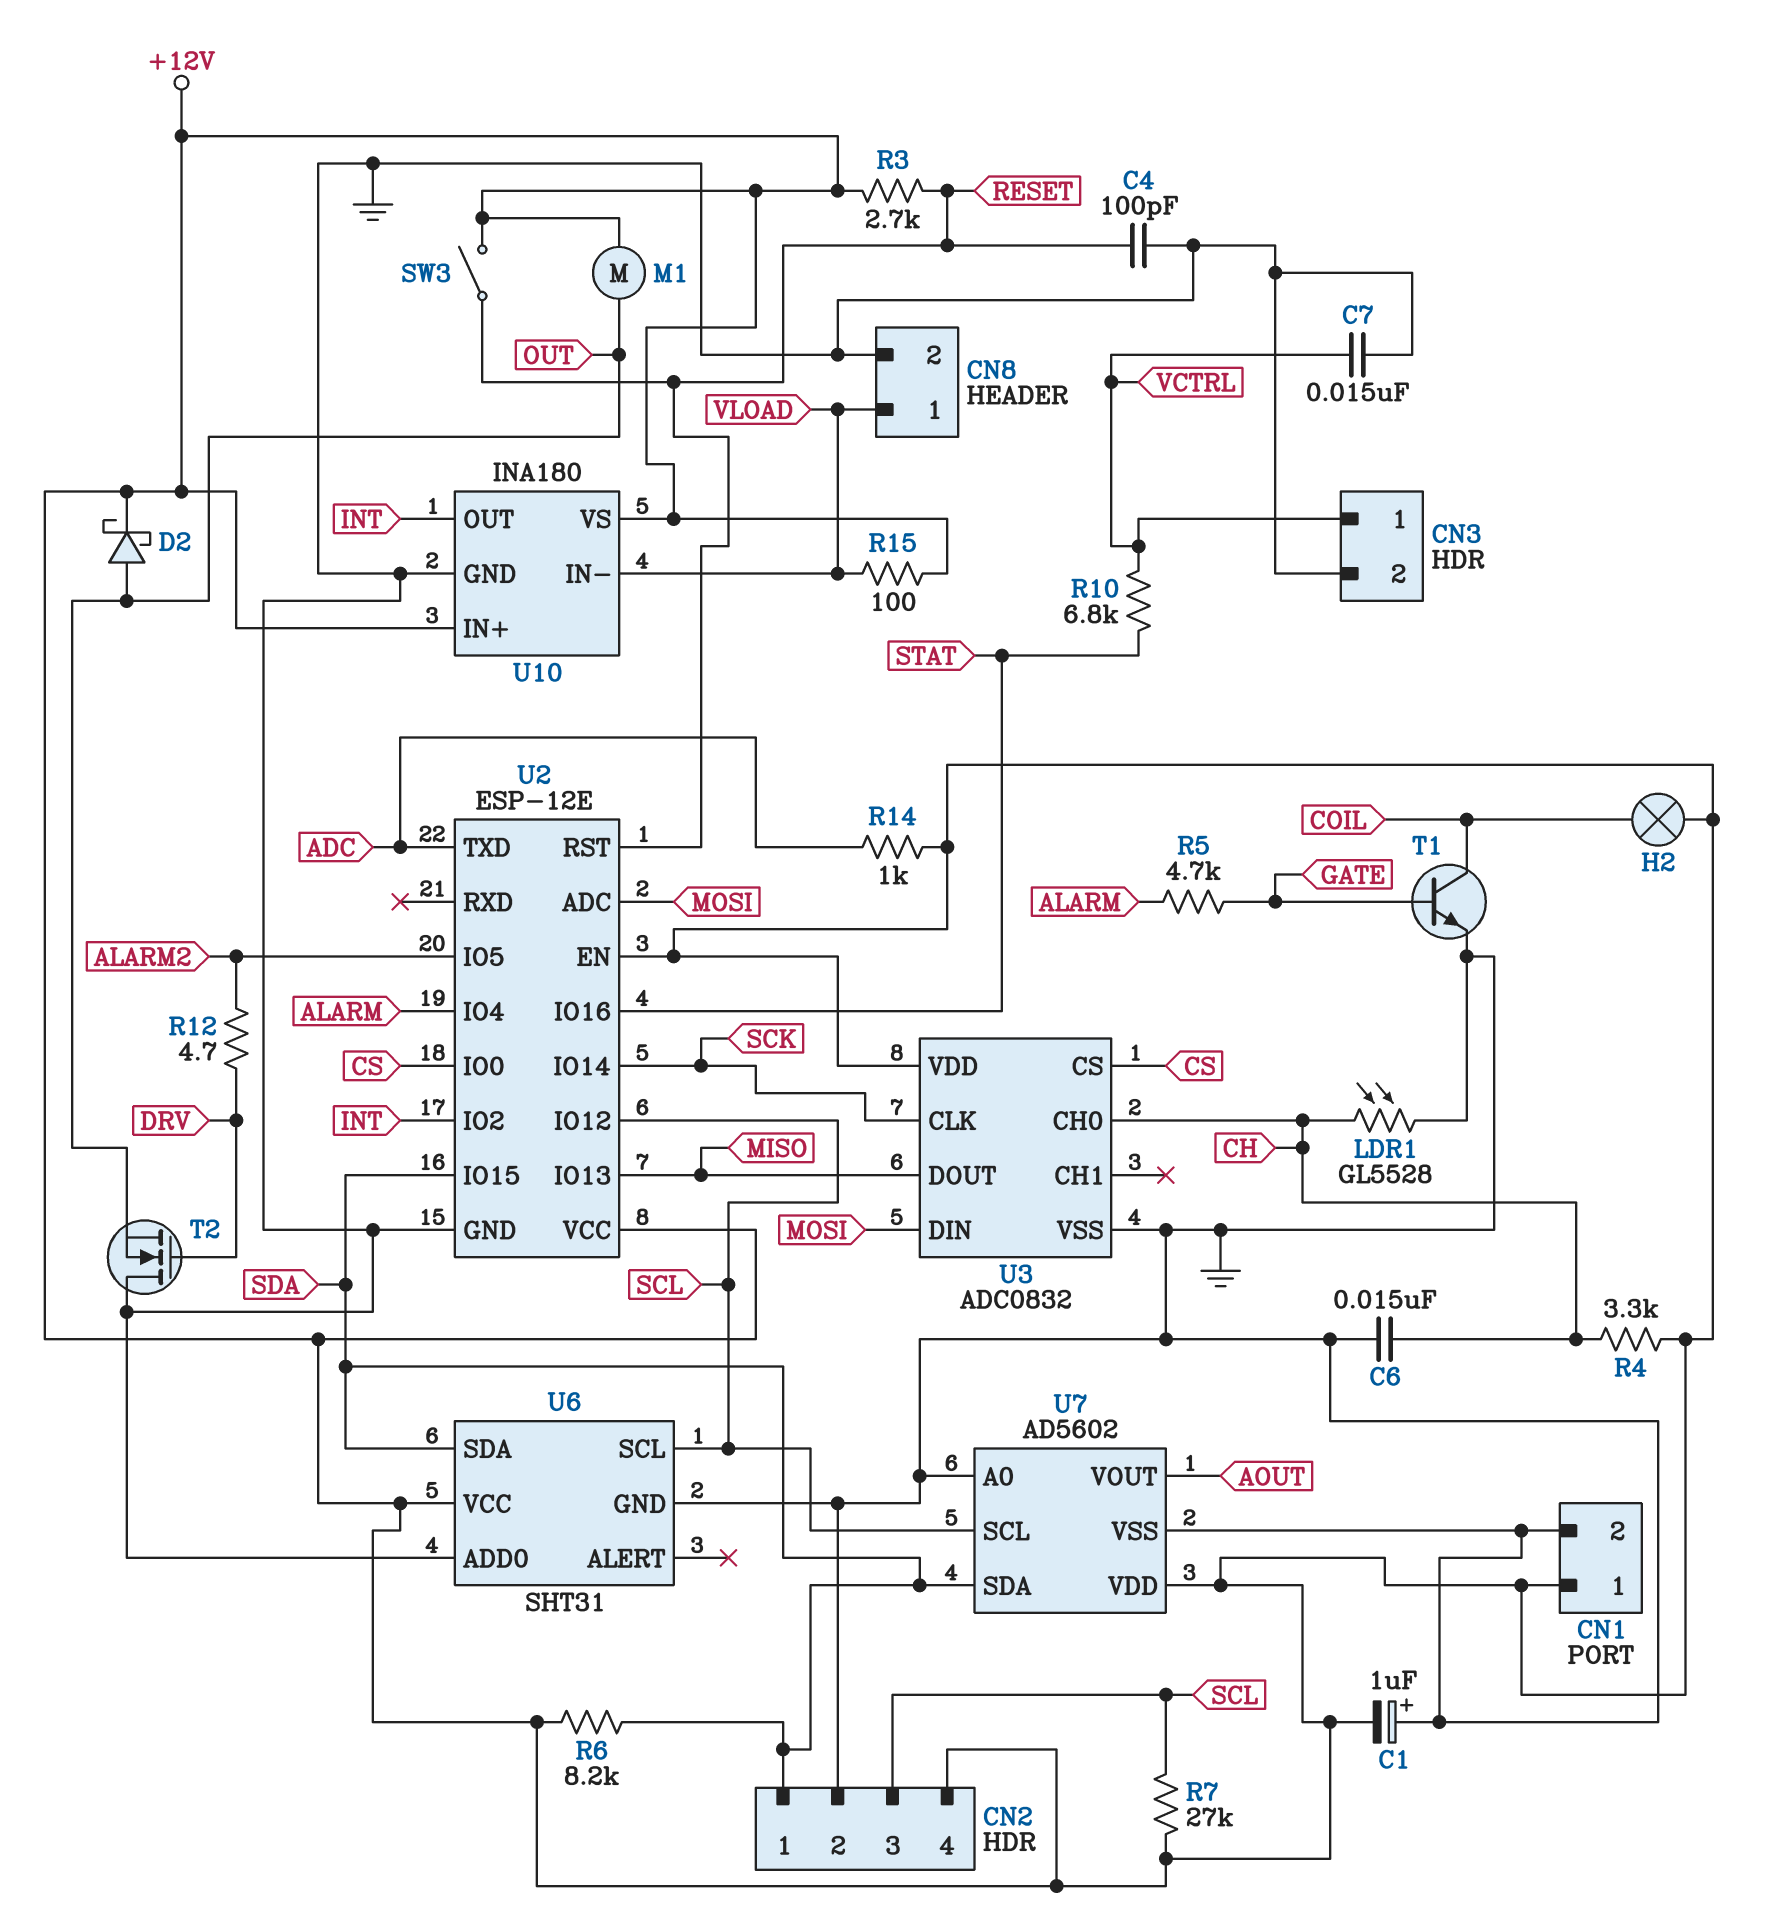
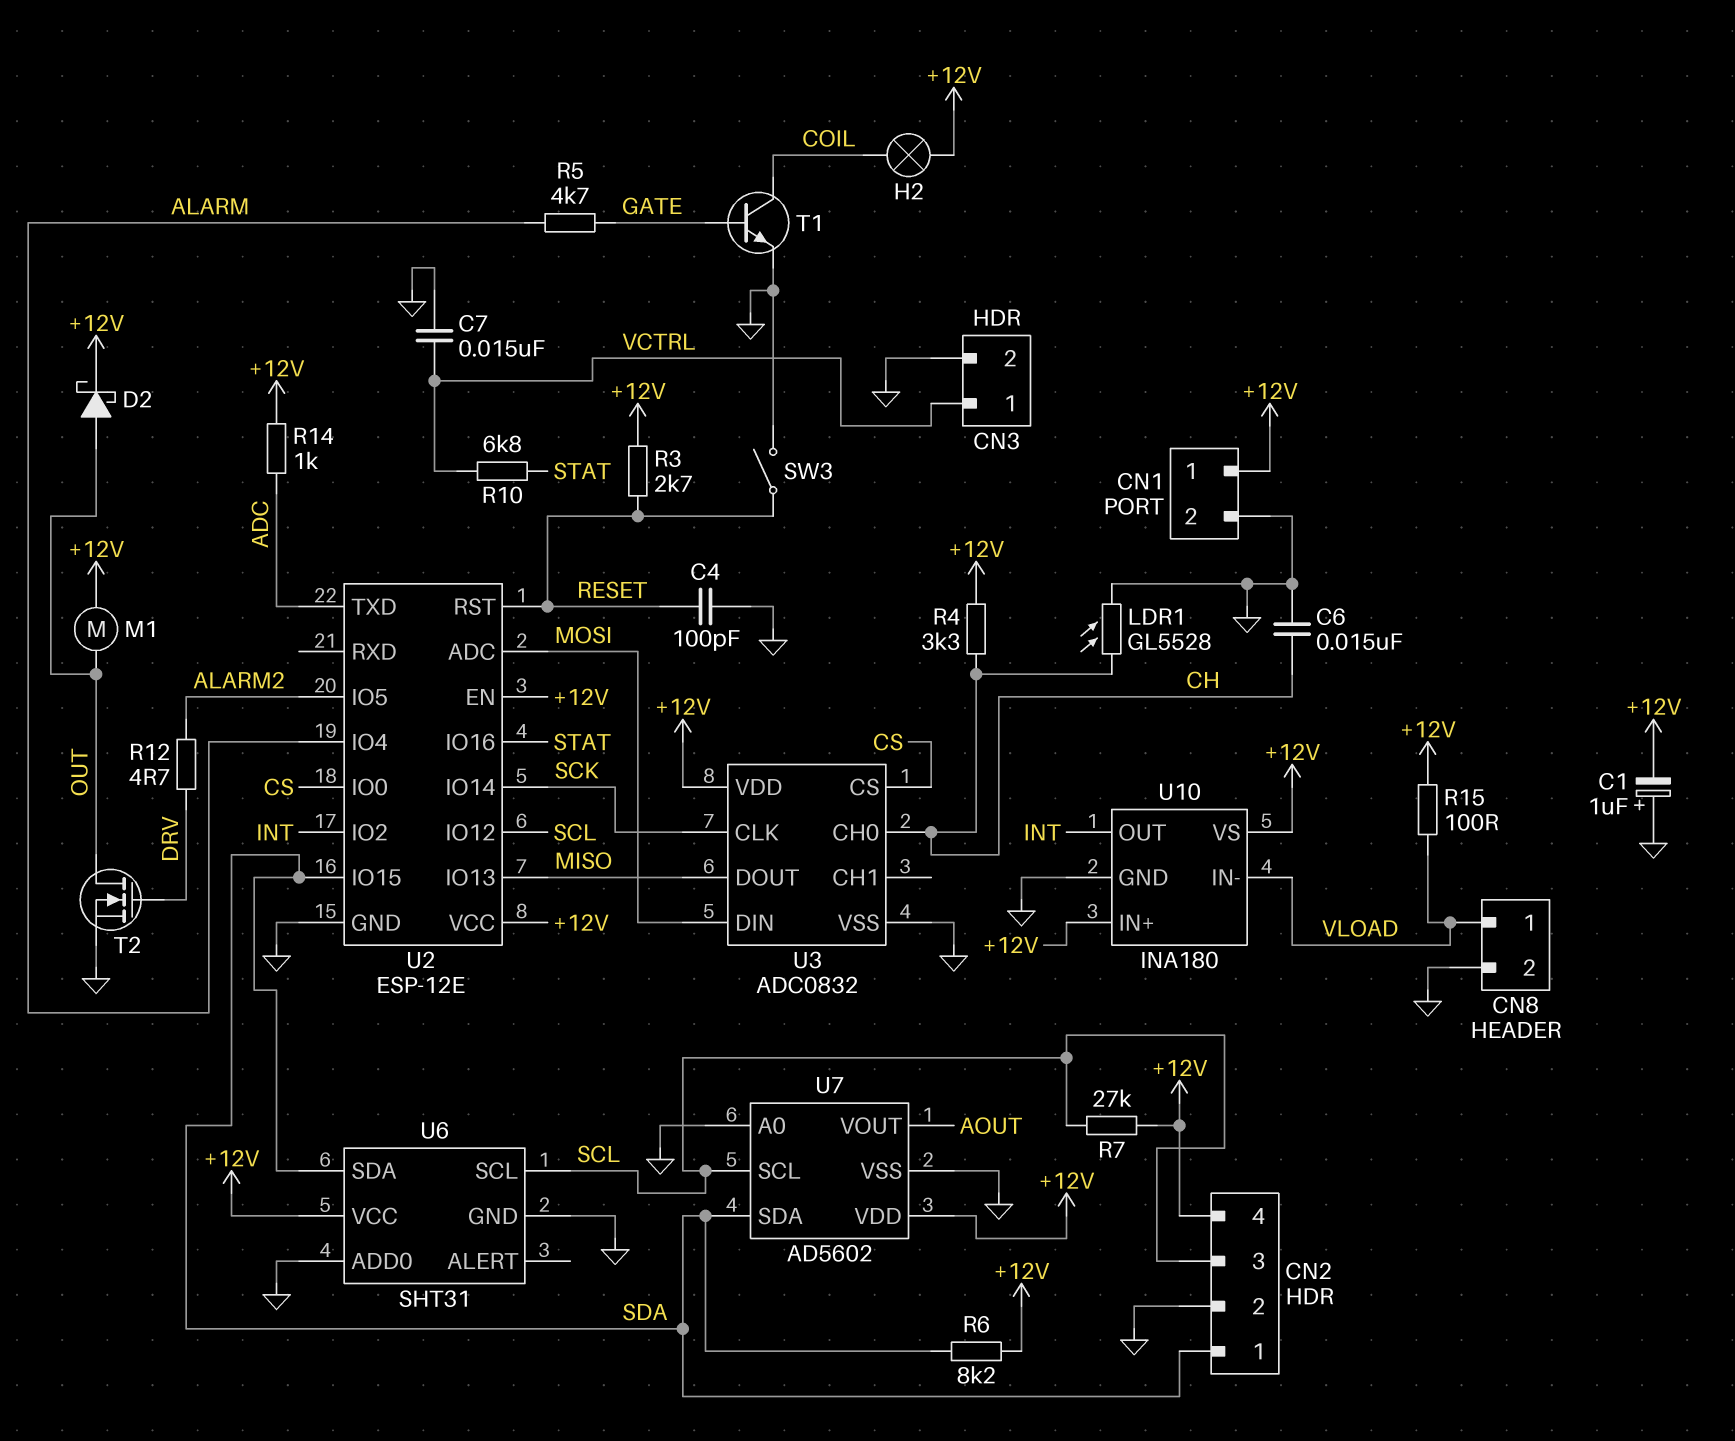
SW3: switch (+12V, RESET) -> switch (GND, RESET)
T2: NMOS (G DRV, D GND, S OUT) -> NMOS (G DRV, D OUT, S GND)

